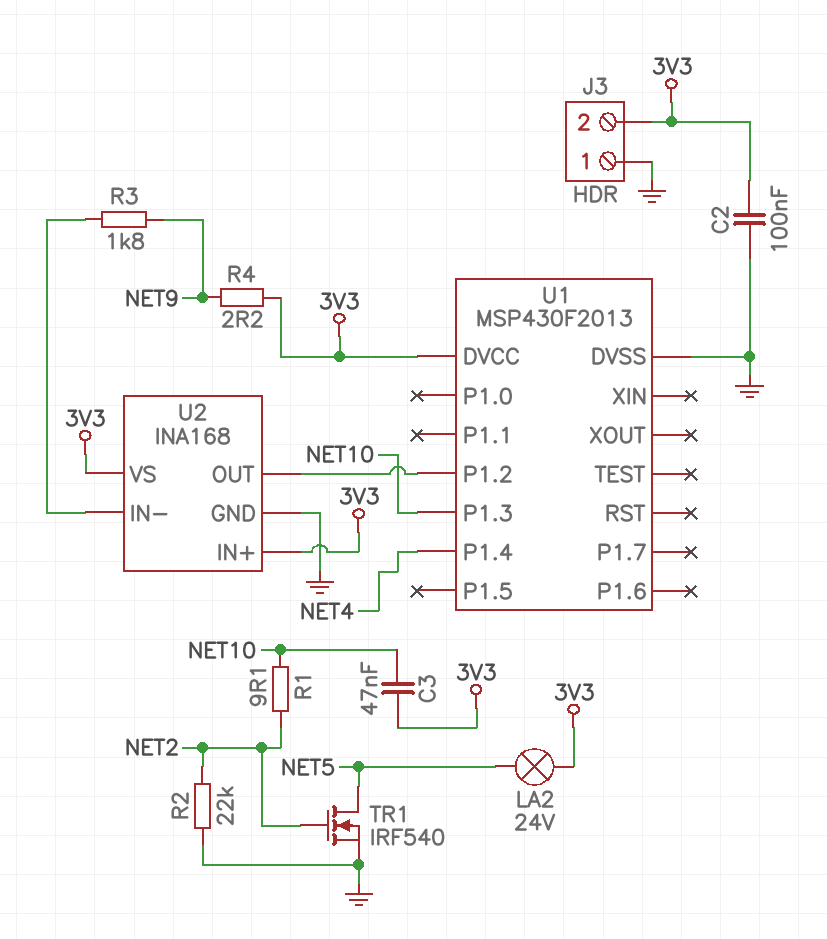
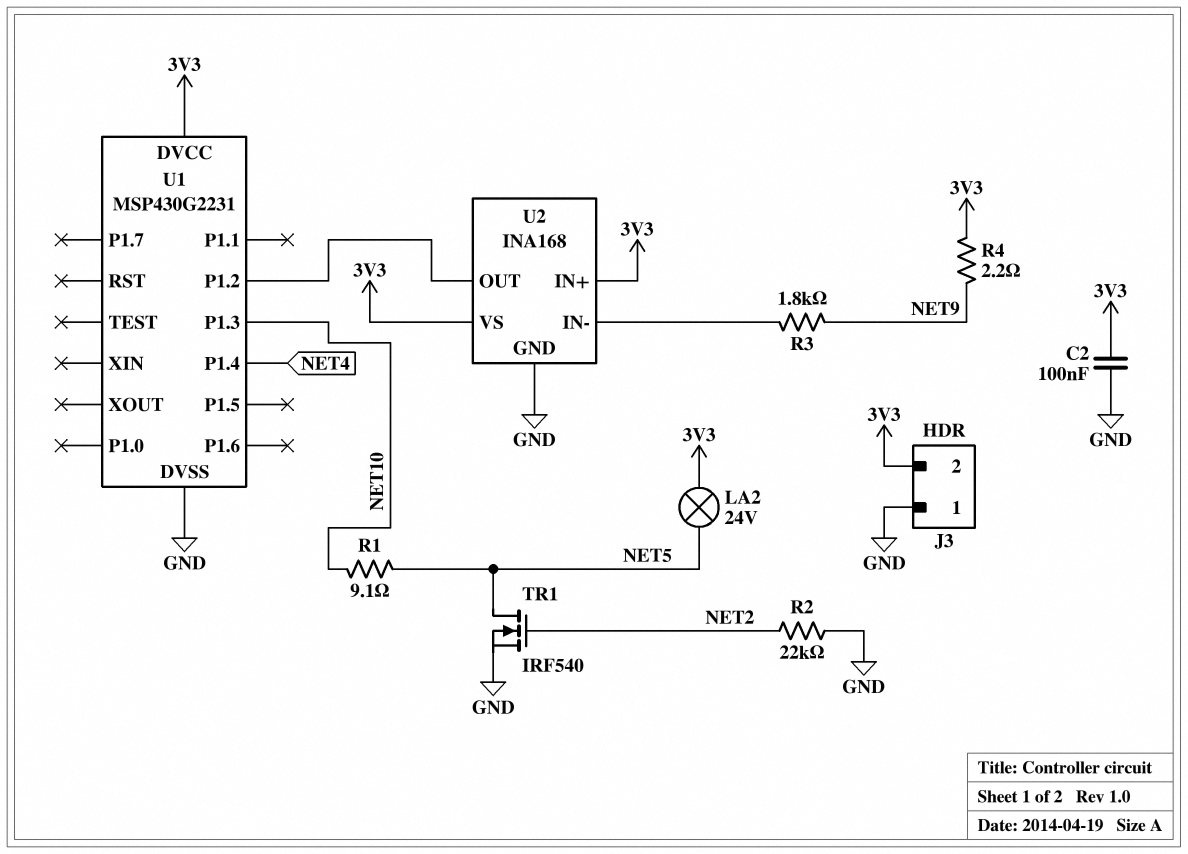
C3: 47nF (3V3, NET10) -> none
R1: 9.1 (NET2, NET10) -> 9.1 (NET5, NET10)
U1: MSP430F2013 -> MSP430G2231

